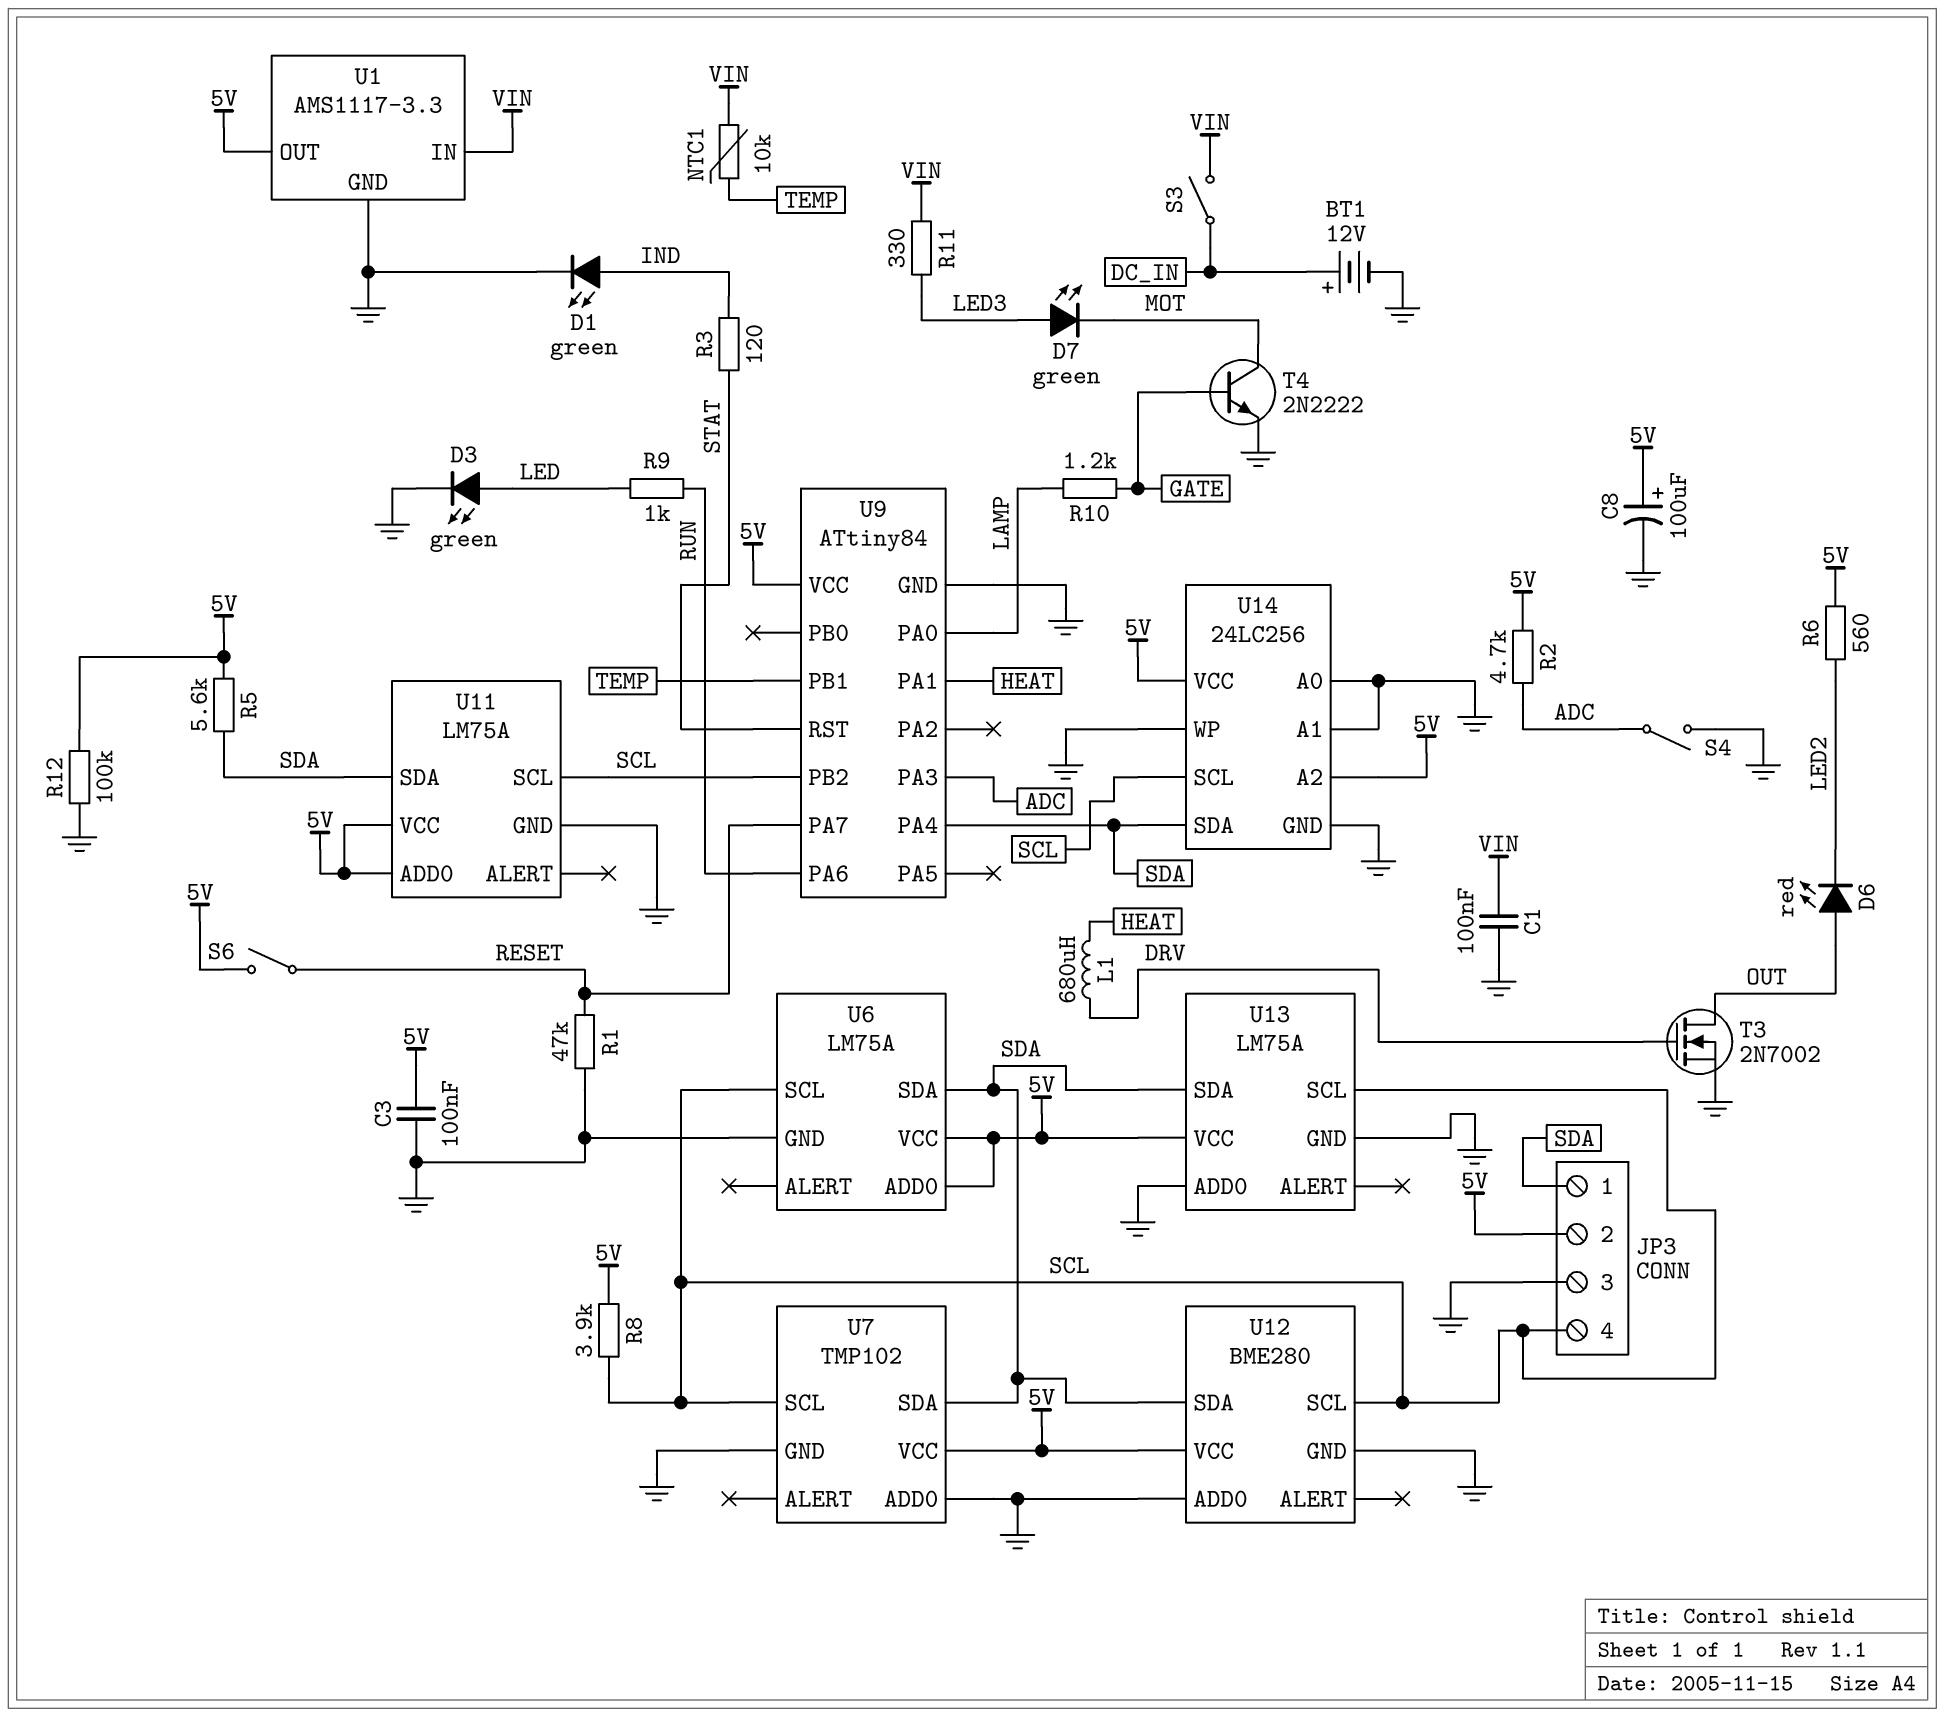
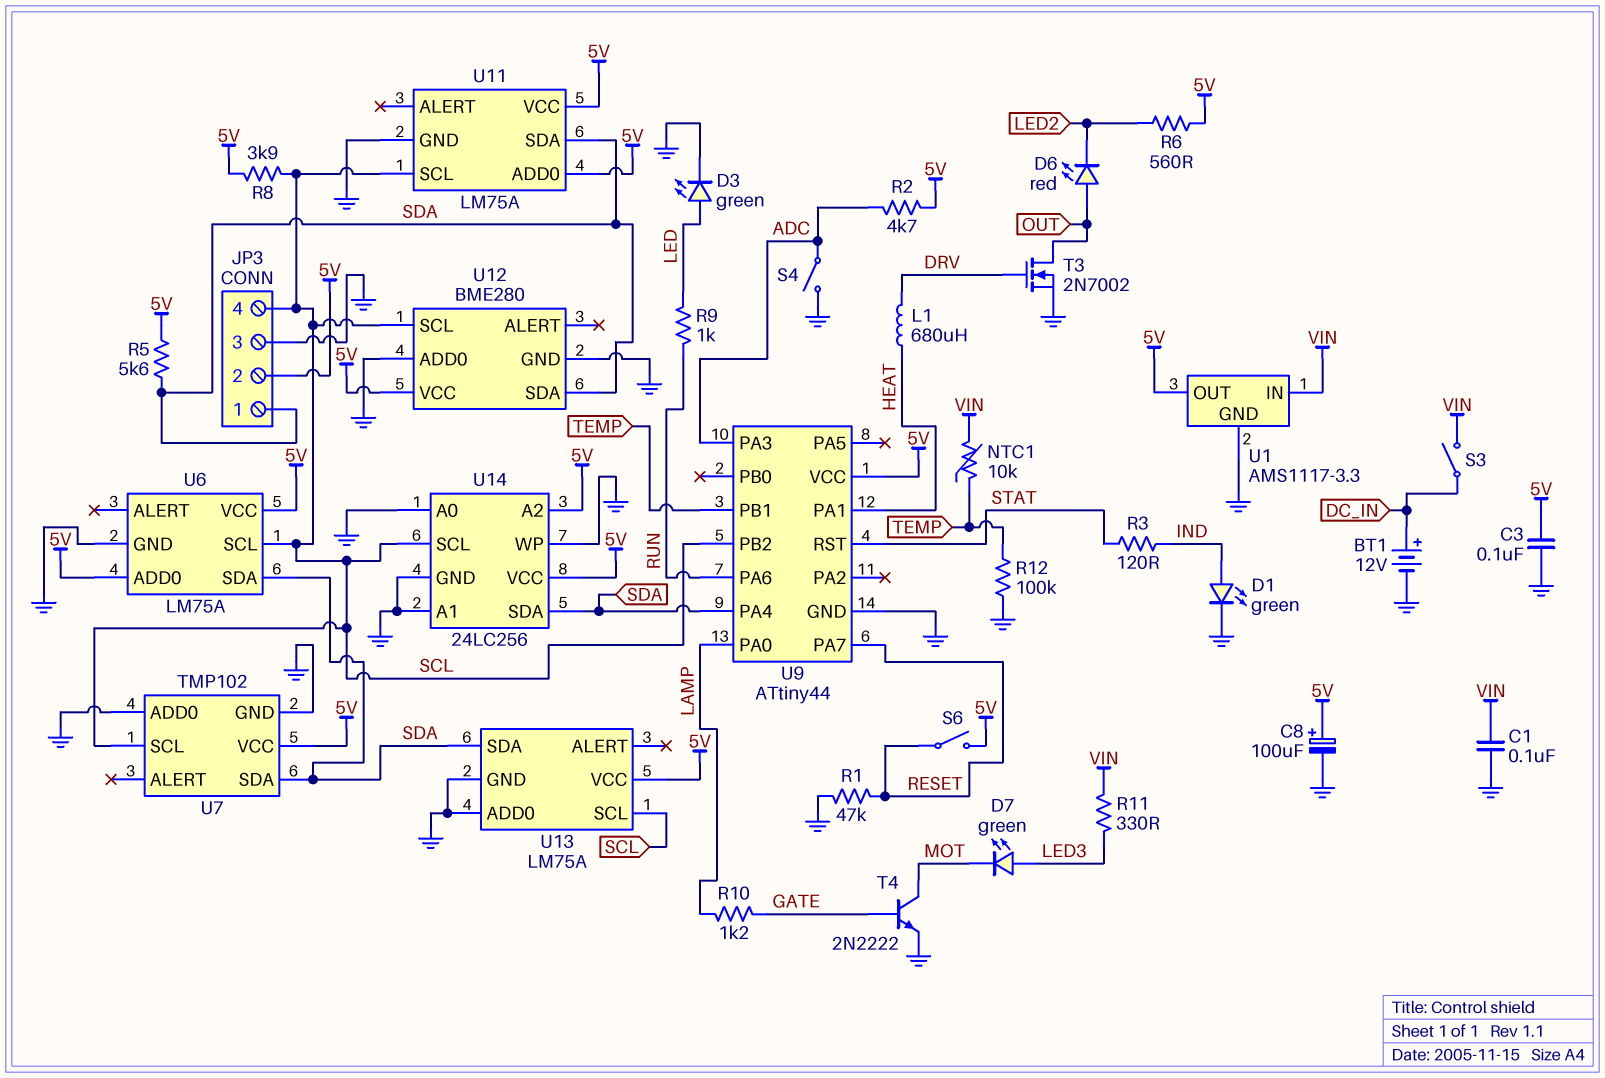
R12: 100k (5V, GND) -> 100k (GND, TEMP)
U9: ATtiny84 -> ATtiny44

